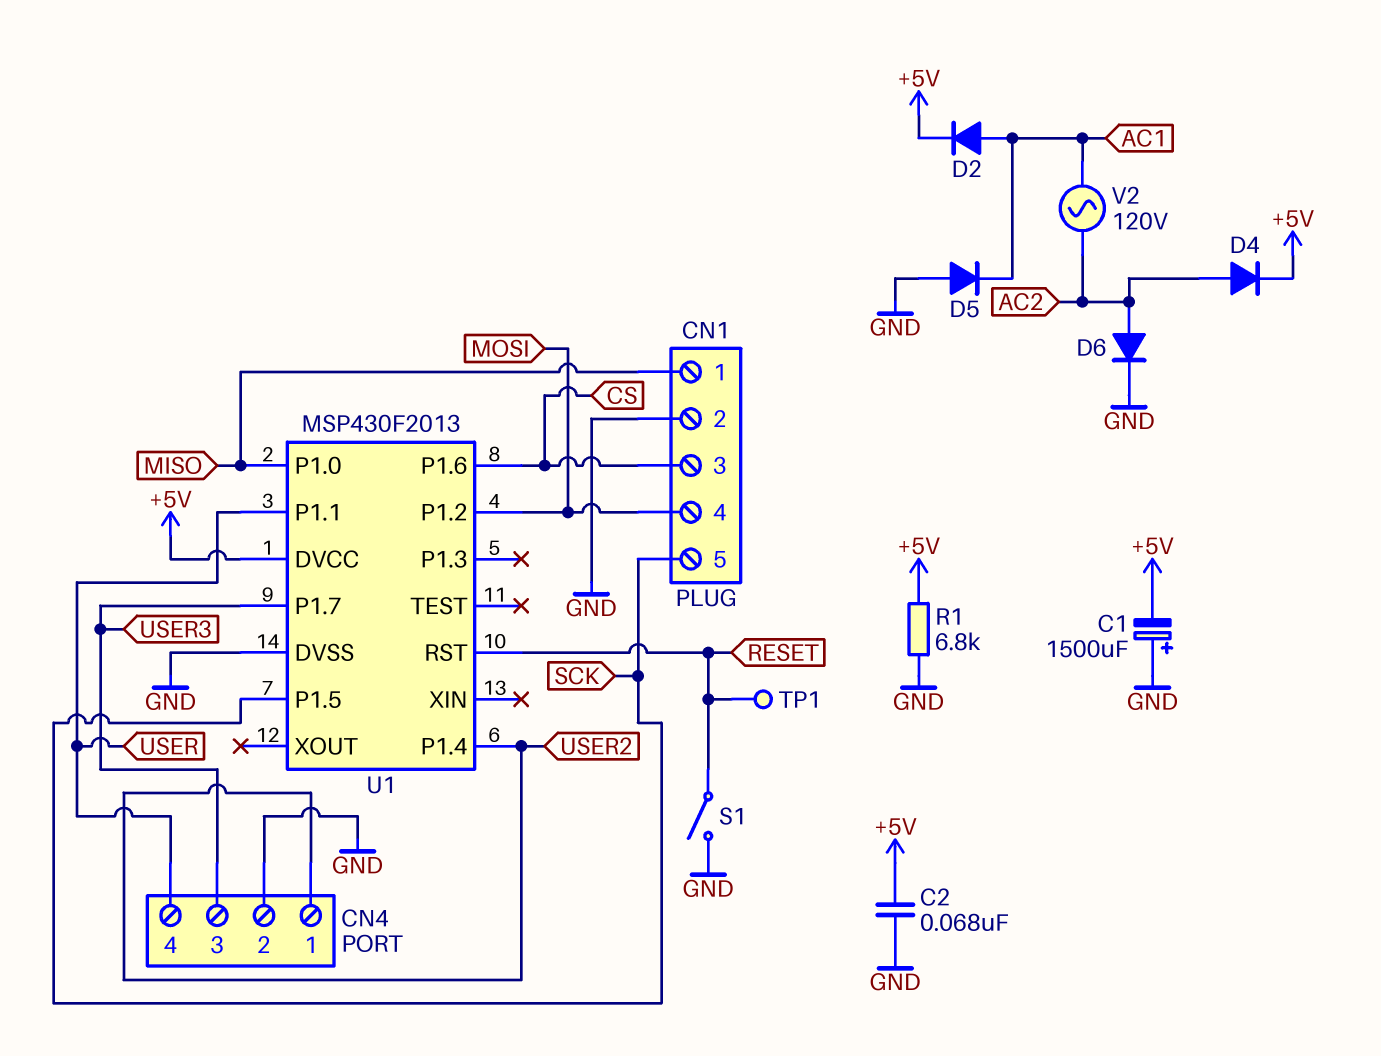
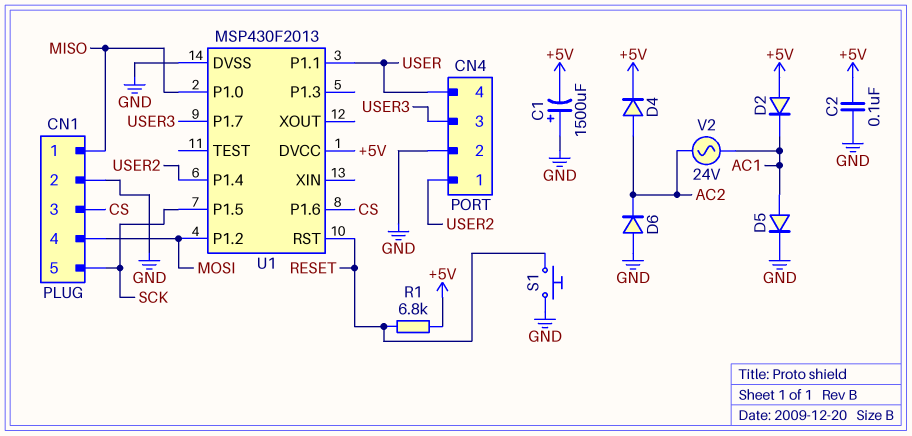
C2: 68nF (+5V, GND) -> 100nF (+5V, GND)
D2: diode (A AC1, K +5V) -> diode (A +5V, K AC1)
D5: diode (A GND, K AC1) -> diode (A AC1, K GND)
D6: diode (A AC2, K GND) -> diode (A GND, K AC2)
R1: 6.8k (+5V, GND) -> 6.8k (+5V, RESET)
S1: switch (GND, RESET) -> button (GND, RESET)
TP1: test point (RESET) -> none
V2: AC 120V (AC1, AC2) -> AC 24V (AC1, AC2)

